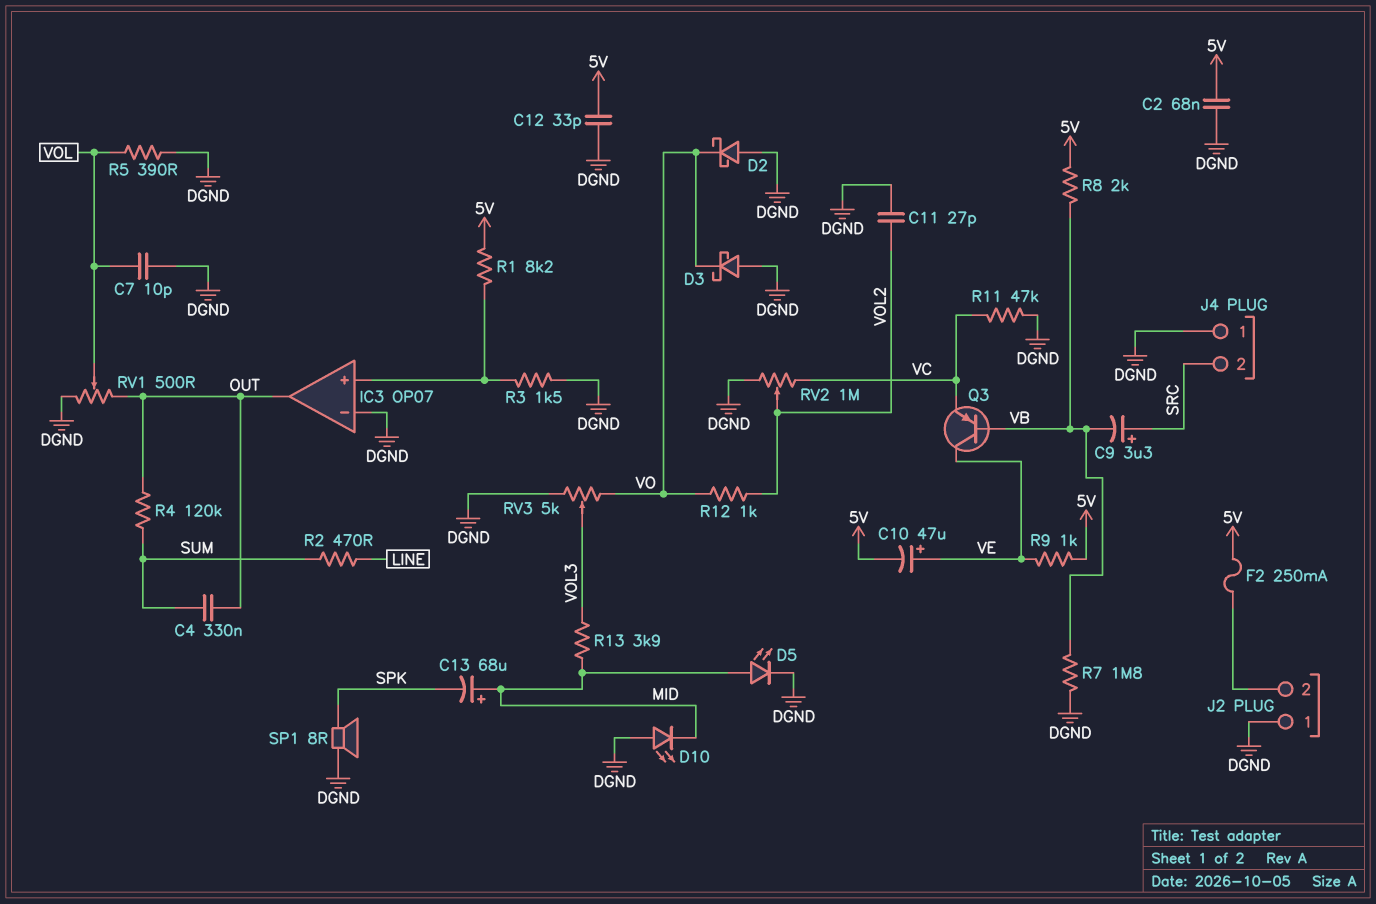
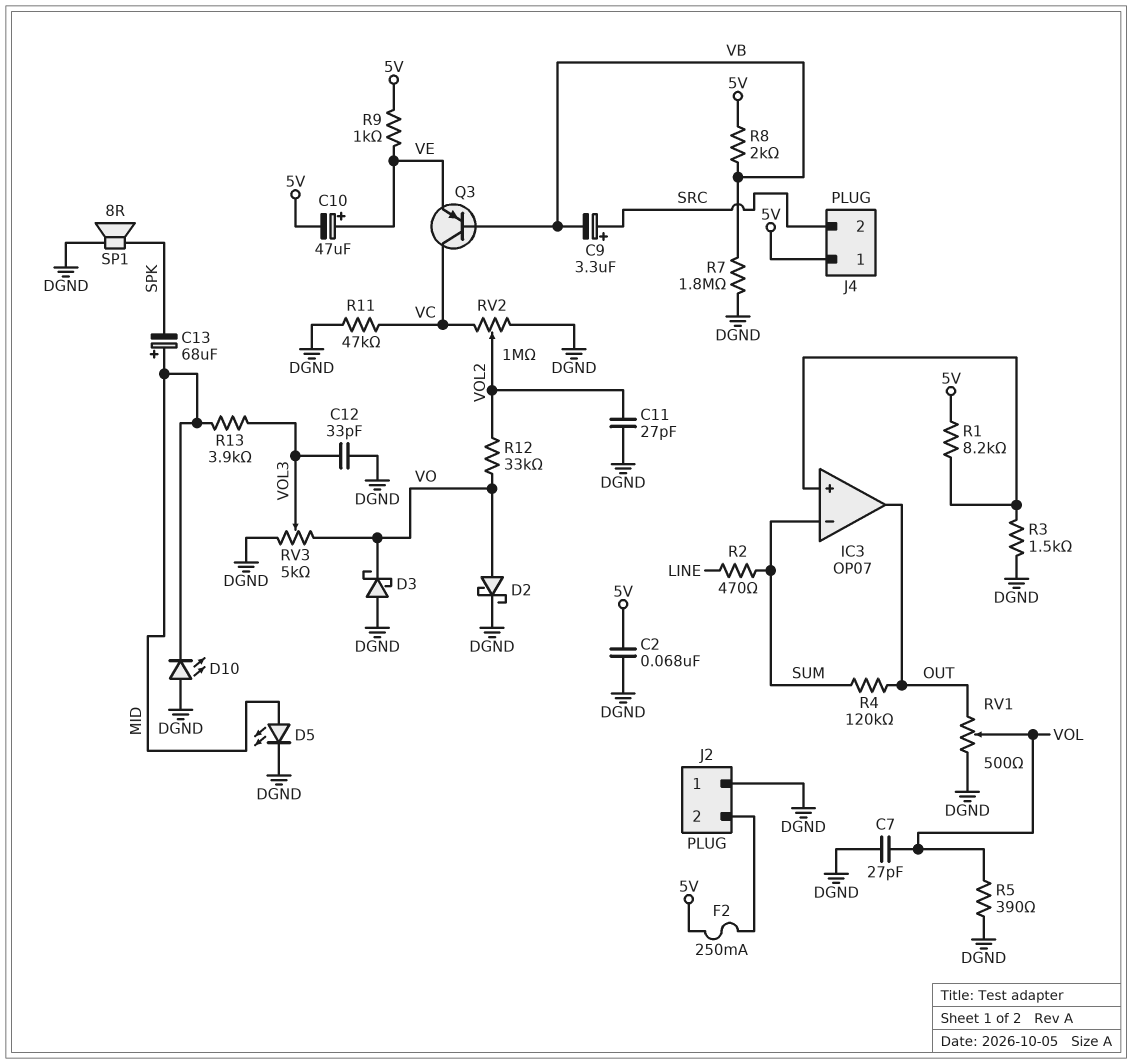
C4: 330nF (OUT, SUM) -> none
C7: 10pF (DGND, VOL) -> 27pF (DGND, VOL)
C12: 33pF (5V, DGND) -> 33pF (DGND, VOL3)
D2: schottky (A DGND, K VO) -> schottky (A VO, K DGND)
IC3 pin in-: DGND -> SUM
J4 pin 1: DGND -> 5V
Q3: PNP (B VB, C VE, E VC) -> PNP (B VB, C VC, E VE)
R12: 1k (VO, VOL2) -> 33k (VO, VOL2)

